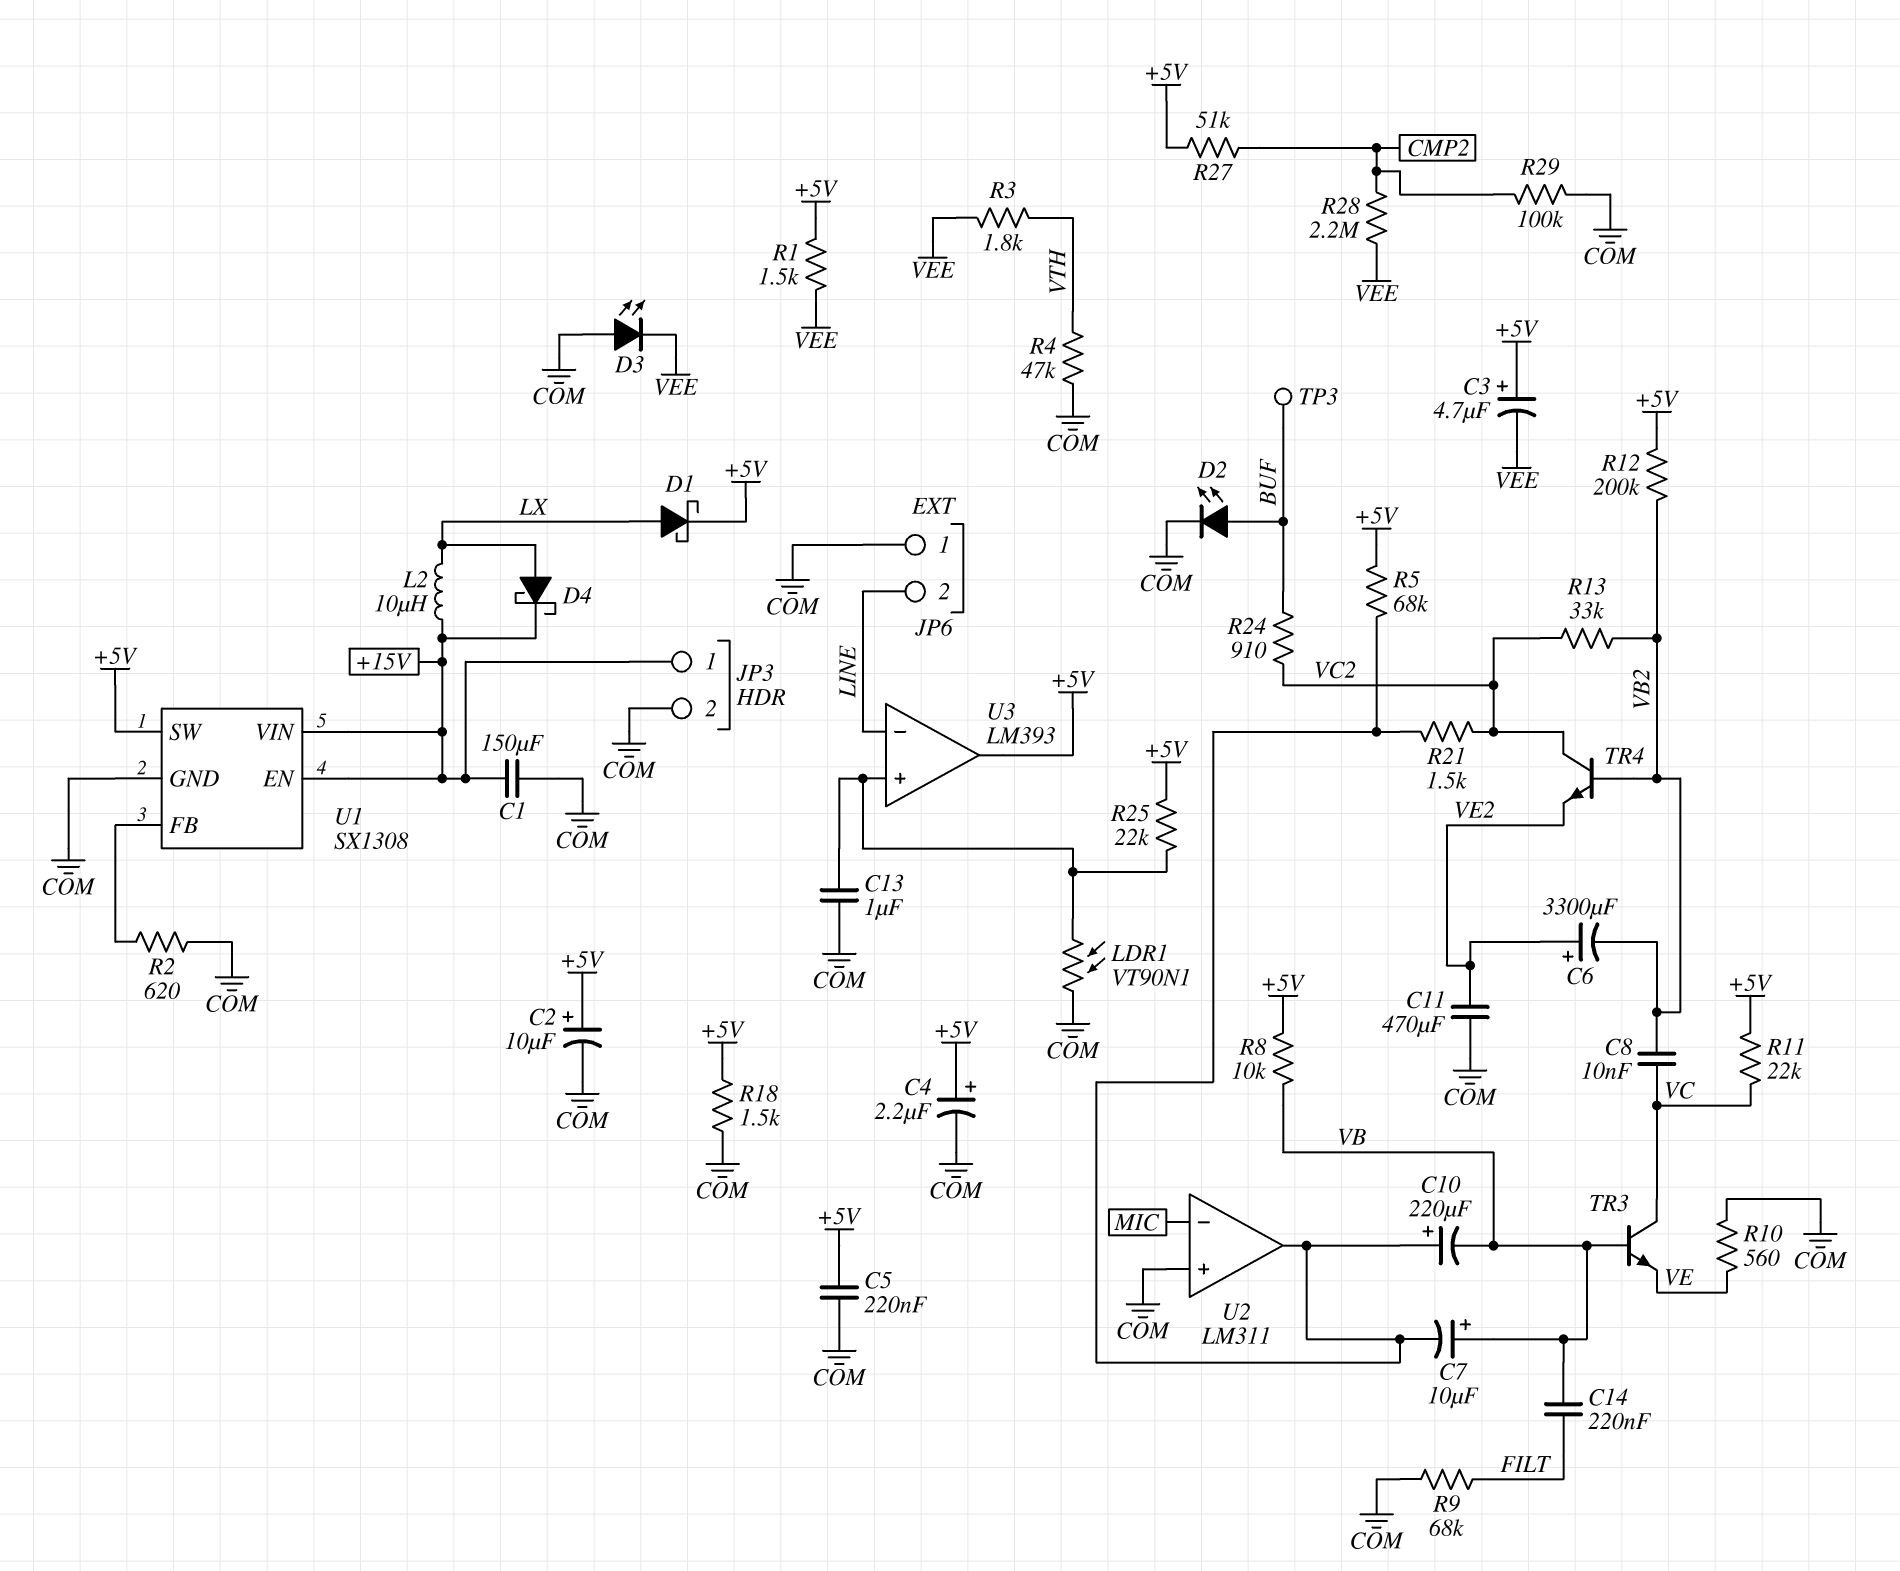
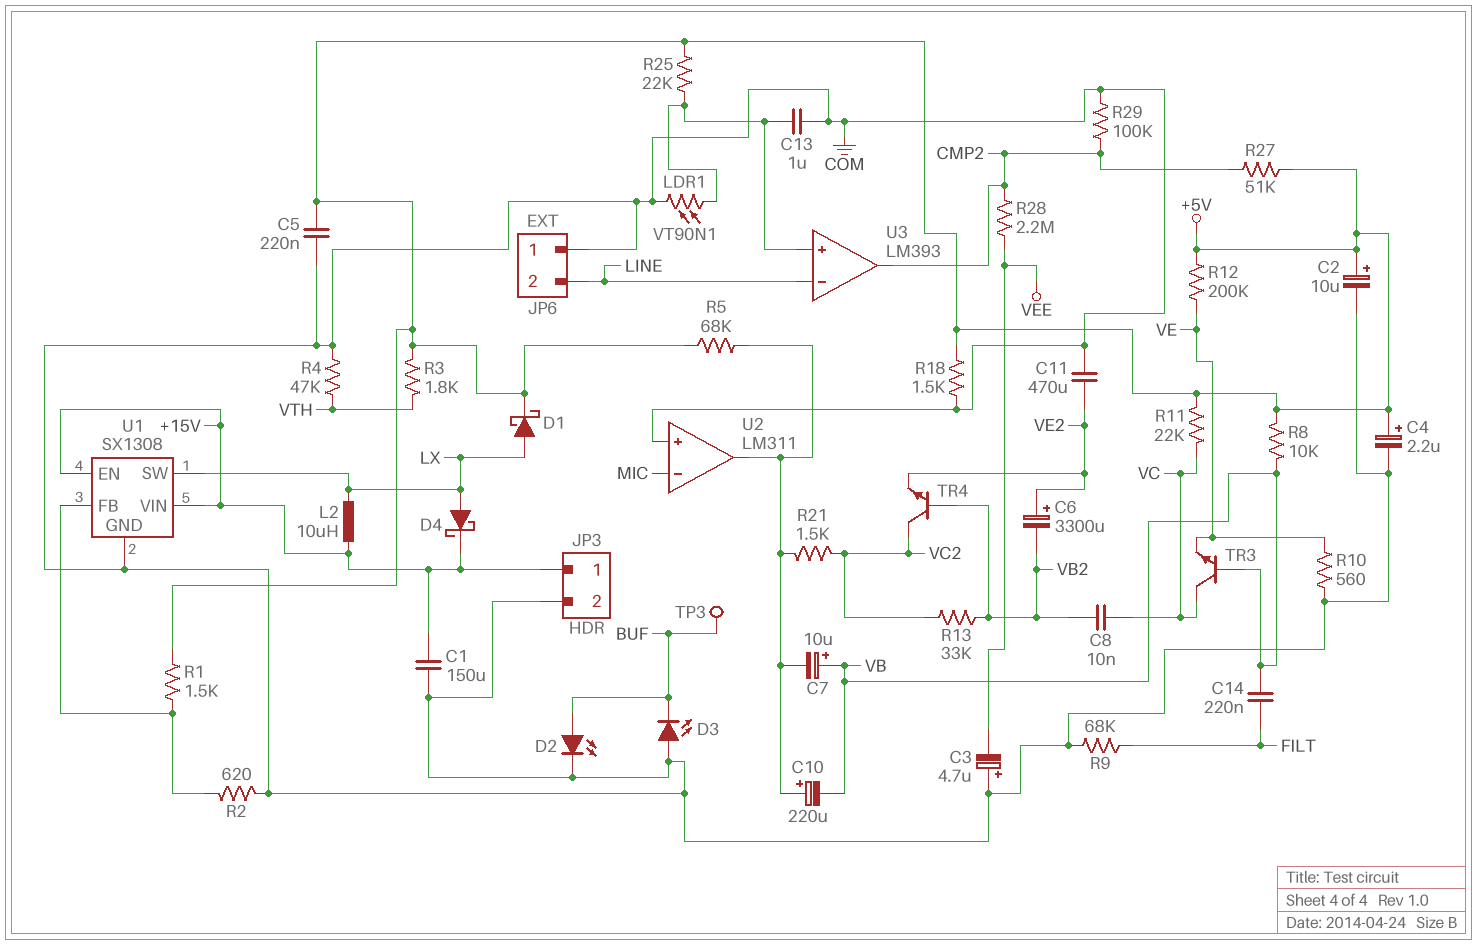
C3: 4.7uF (plus +5V, minus VEE) -> 4.7uF (plus COM, minus VEE)
D3: LED (A COM, K VEE) -> LED (A COM, K BUF)
R1: 1.5k (+5V, VEE) -> 1.5k (+5V, U1/FB)
R3: 1.8k (VEE, VTH) -> 1.8k (+5V, VTH)
R12: 200k (+5V, VB2) -> 200k (+5V, VE)
R24: 910 (BUF, VC2) -> none
U1 pin SW: +5V -> LX
U3 pin out: +5V -> CMP2

